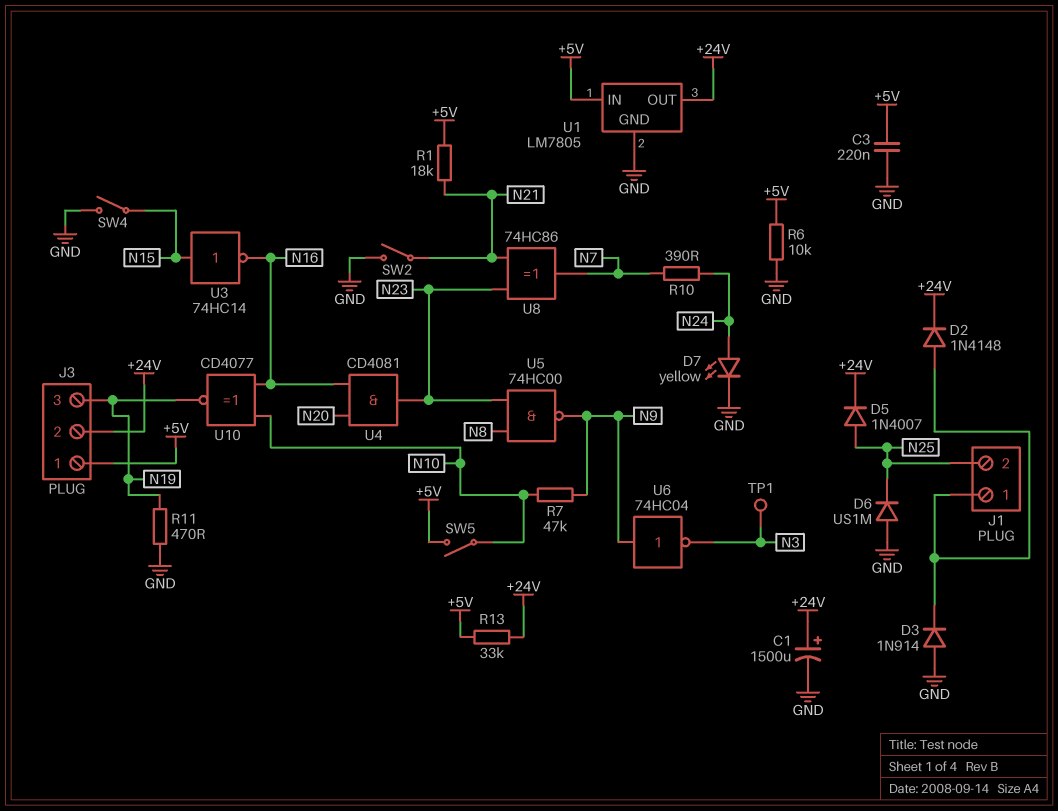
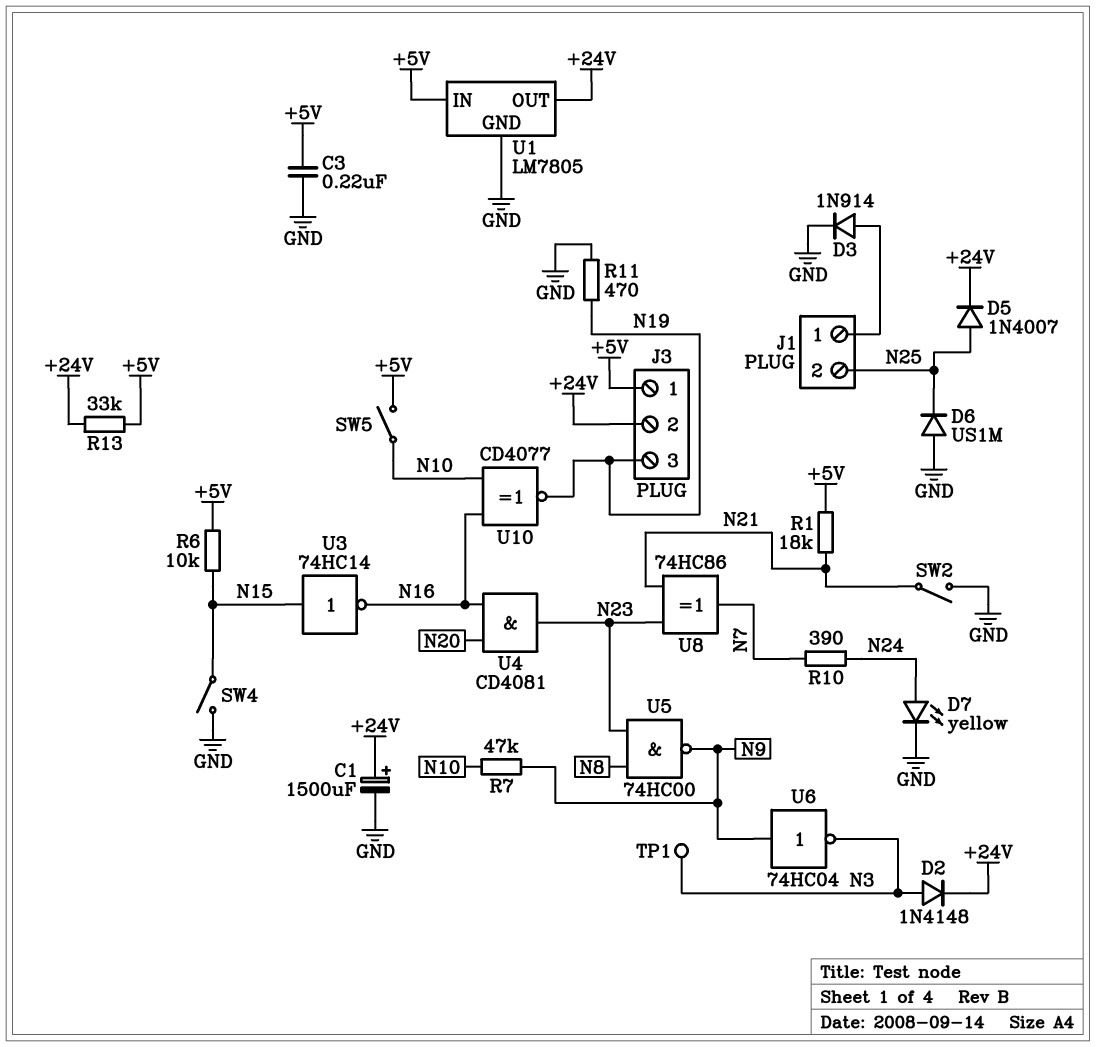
D2: diode 1N4148 (A J1/1, K +24V) -> diode 1N4148 (A N3, K +24V)
D3: diode 1N914 (A GND, K J1/1) -> diode 1N914 (A J1/1, K GND)
R6: 10k (+5V, GND) -> 10k (+5V, N15)

